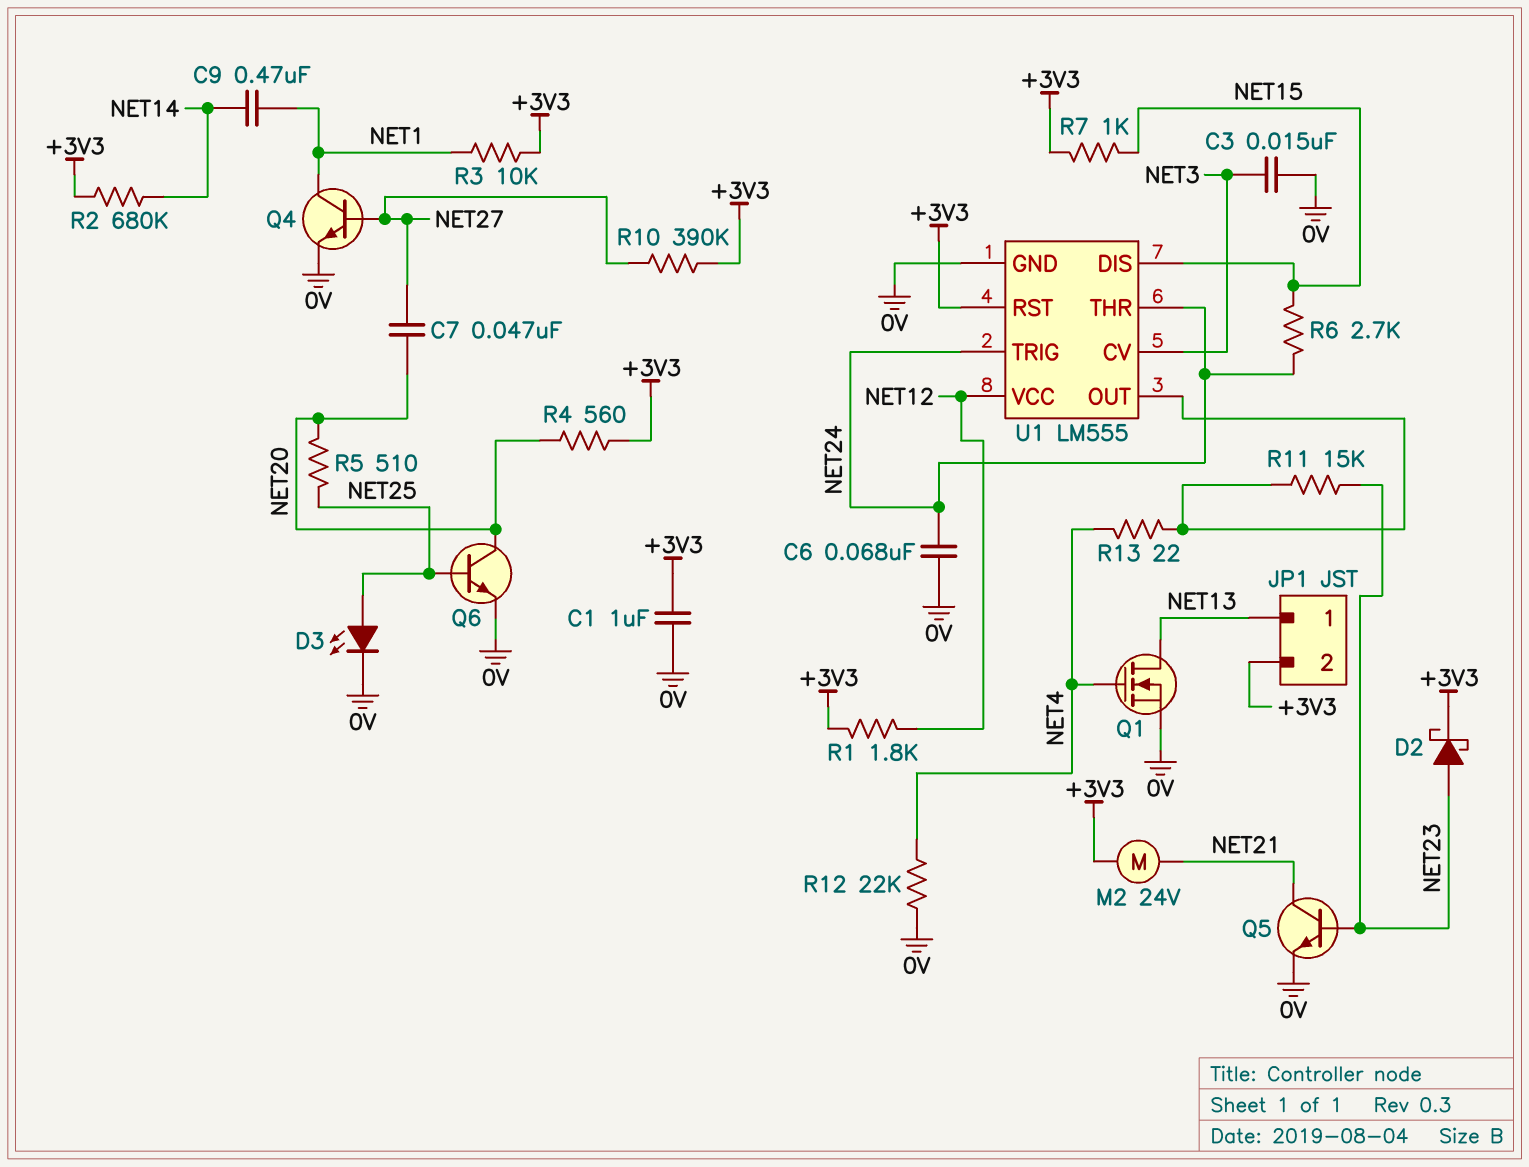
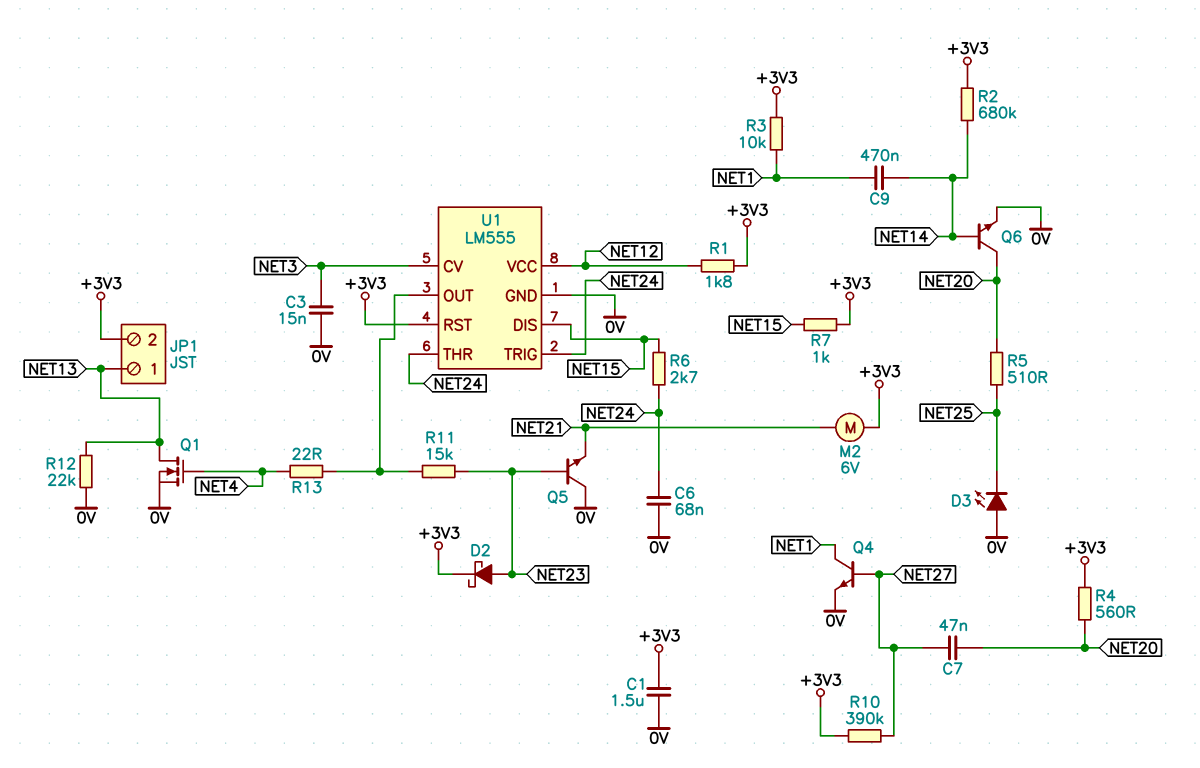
C1: 1uF (+3V3, 0V) -> 1.5uF (+3V3, 0V)
D3: LED (A NET25, K 0V) -> LED (A 0V, K NET25)
M2: motor 24V (+3V3, NET21) -> motor 6V (+3V3, NET21)
Q5: NPN (B NET23, C NET21, E 0V) -> NPN (B NET23, C 0V, E NET21)
Q6: NPN (B NET25, C NET20, E 0V) -> NPN (B NET14, C NET20, E 0V)
R12: 22k (0V, NET4) -> 22k (0V, NET13)

